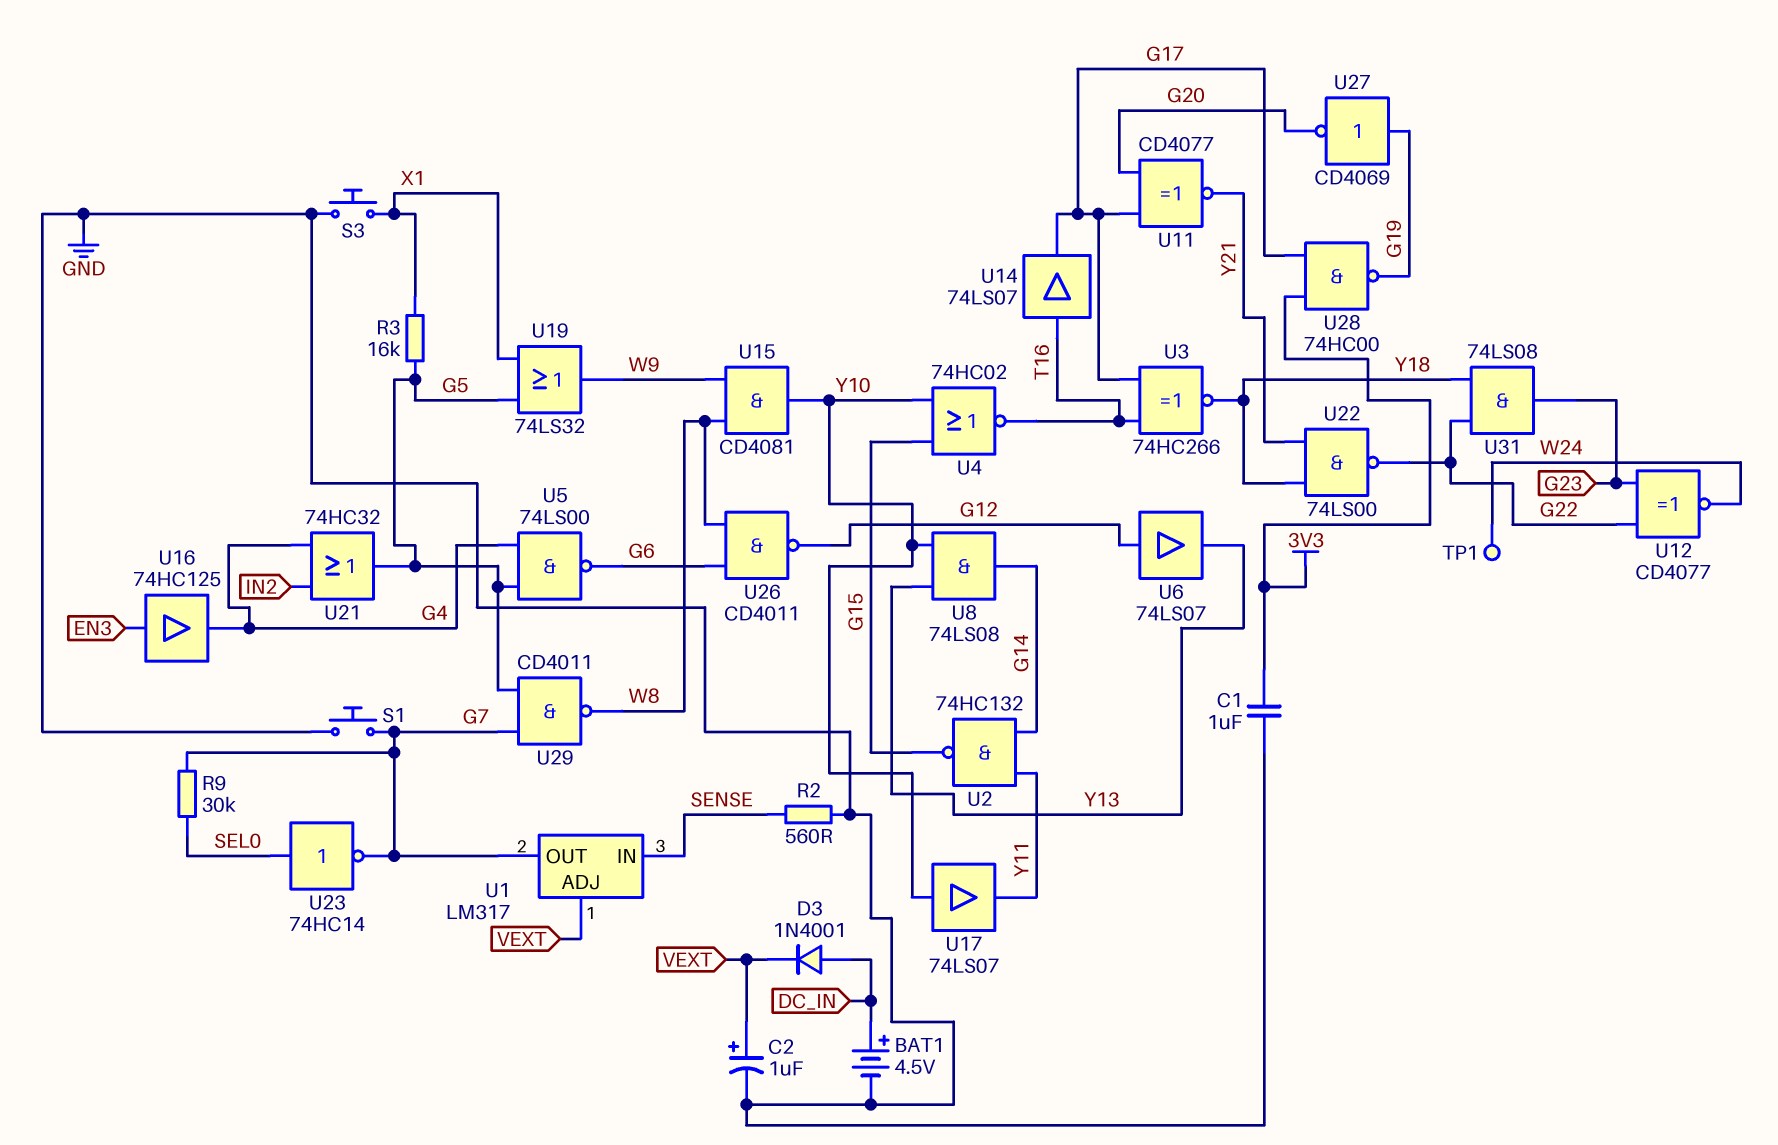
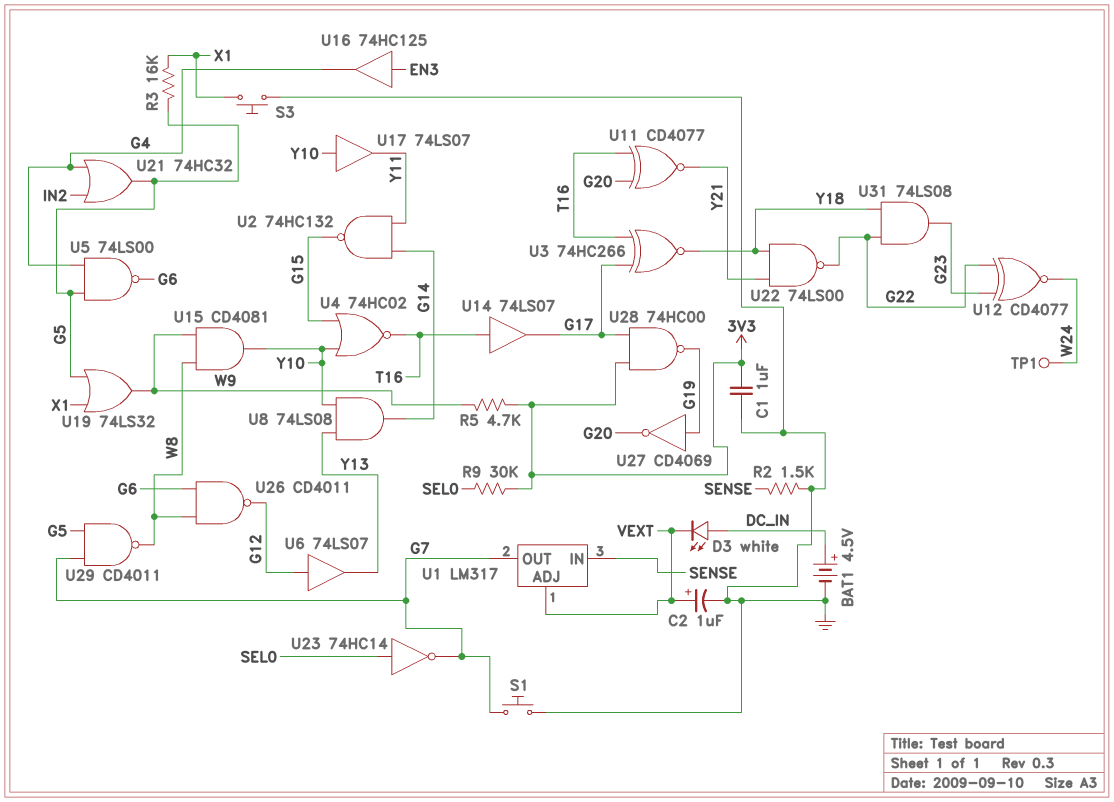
D3: diode 1N4001 (A DC_IN, K VEXT) -> LED white (A DC_IN, K VEXT)
R2: 560 (GND, SENSE) -> 1.5k (GND, SENSE)
R5: none -> 4.7k (3V3, W9)
R9: 30k (G7, SEL0) -> 30k (3V3, SEL0)
U11: XNOR CD4077 (in G17, in G20, out Y21) -> XNOR CD4077 (in G20, in T16, out Y21)

